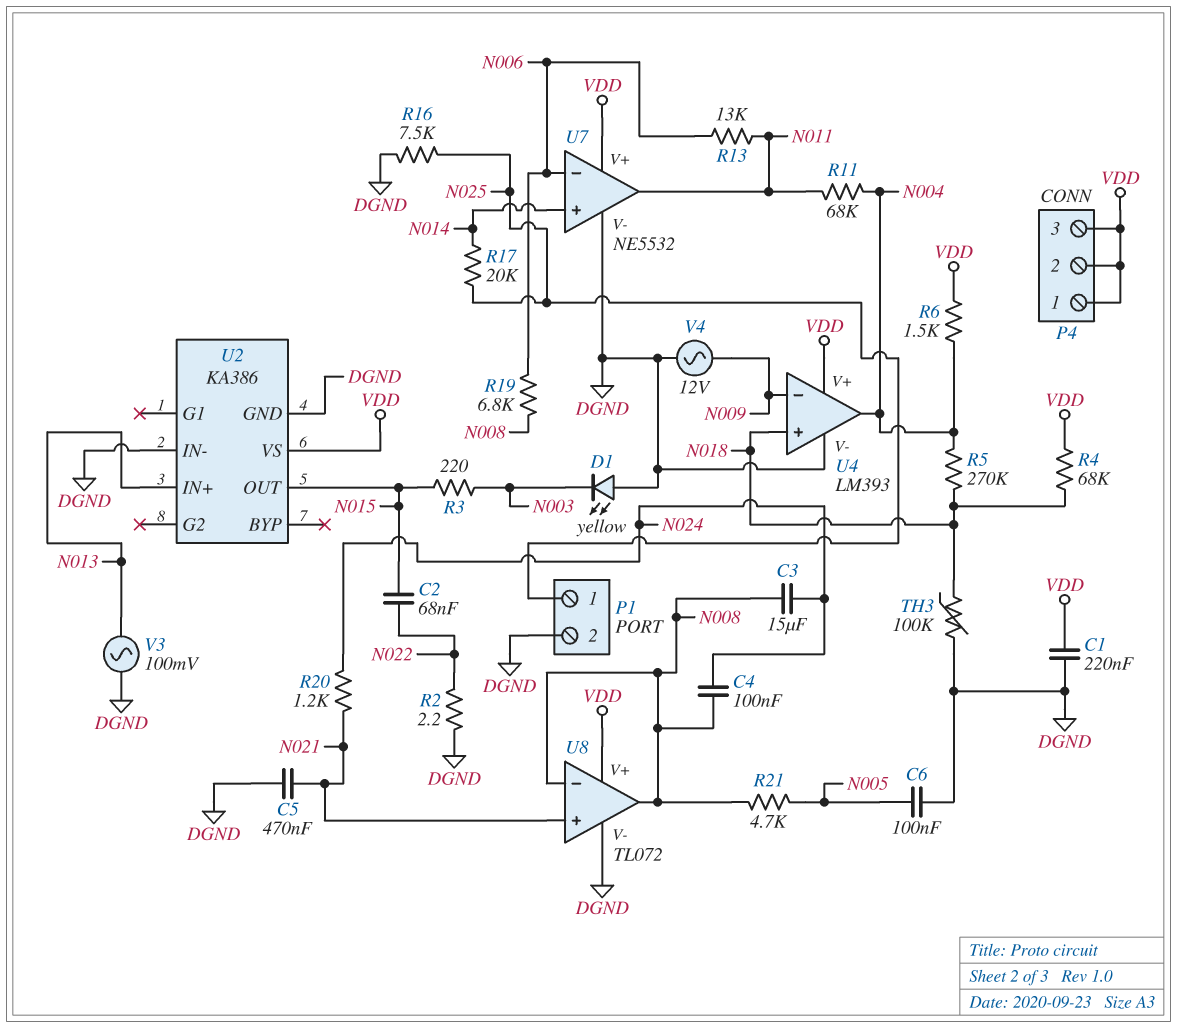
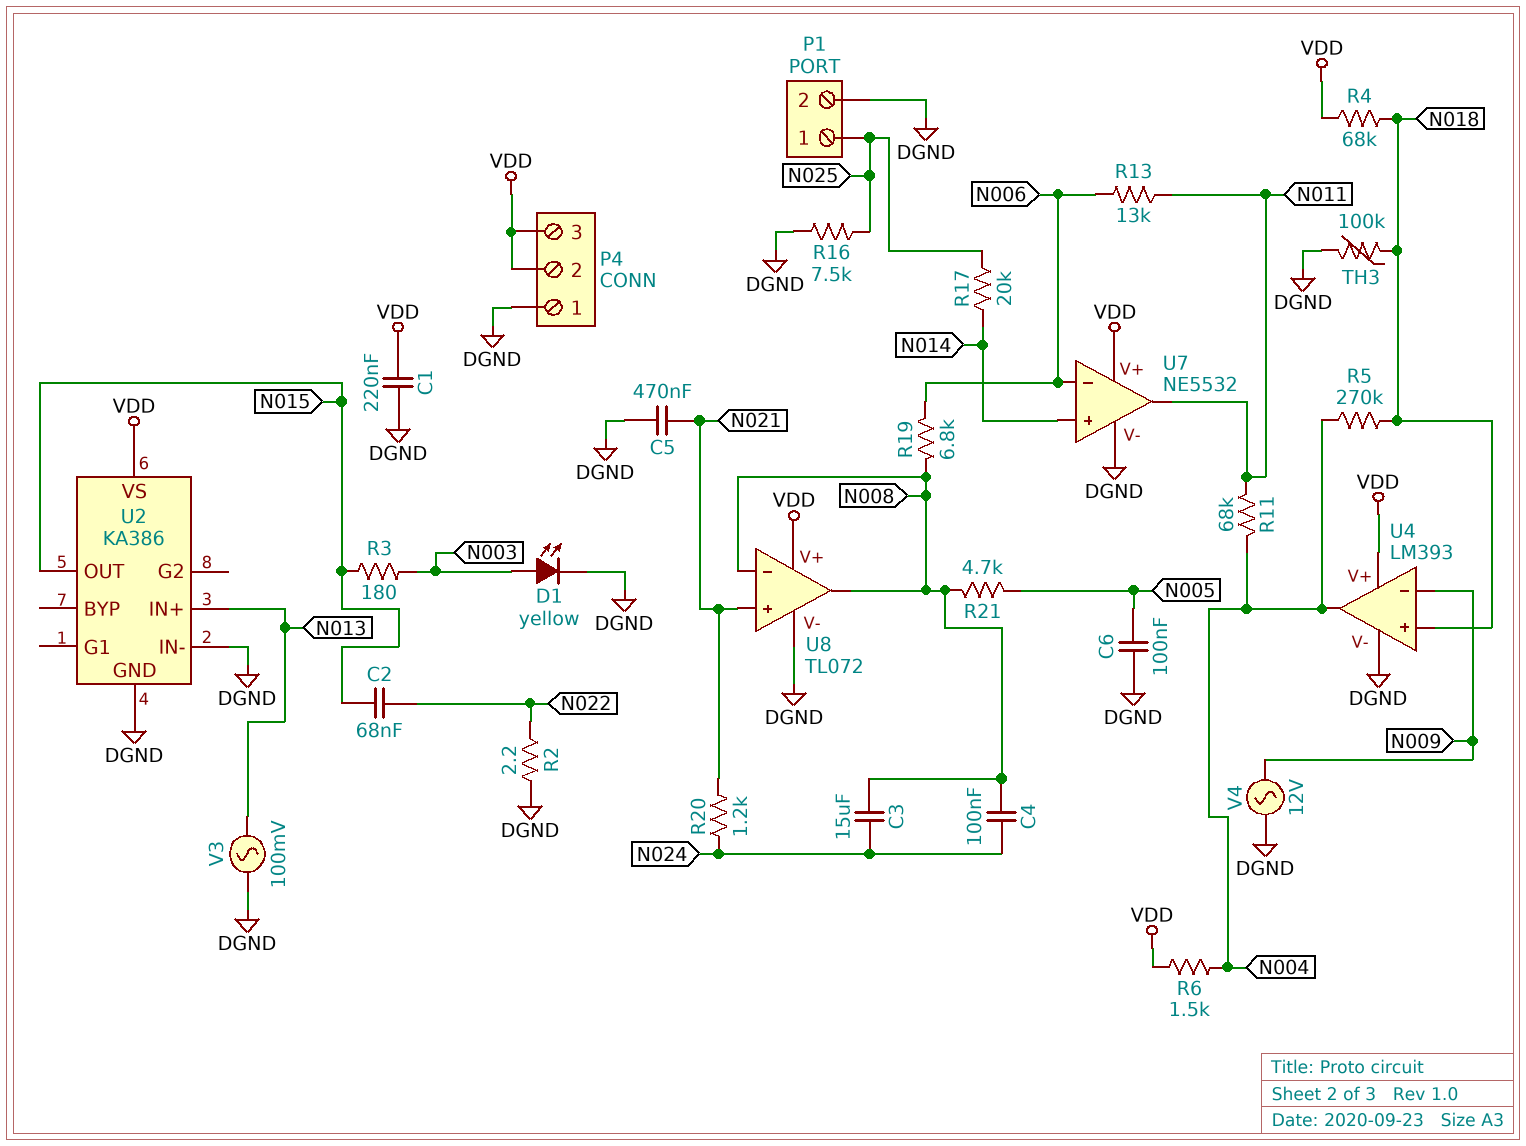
D1: LED yellow (A DGND, K N003) -> LED yellow (A N003, K DGND)
P4 pin 1: VDD -> DGND
R3: 220 (N003, N015) -> 180 (N003, N015)

